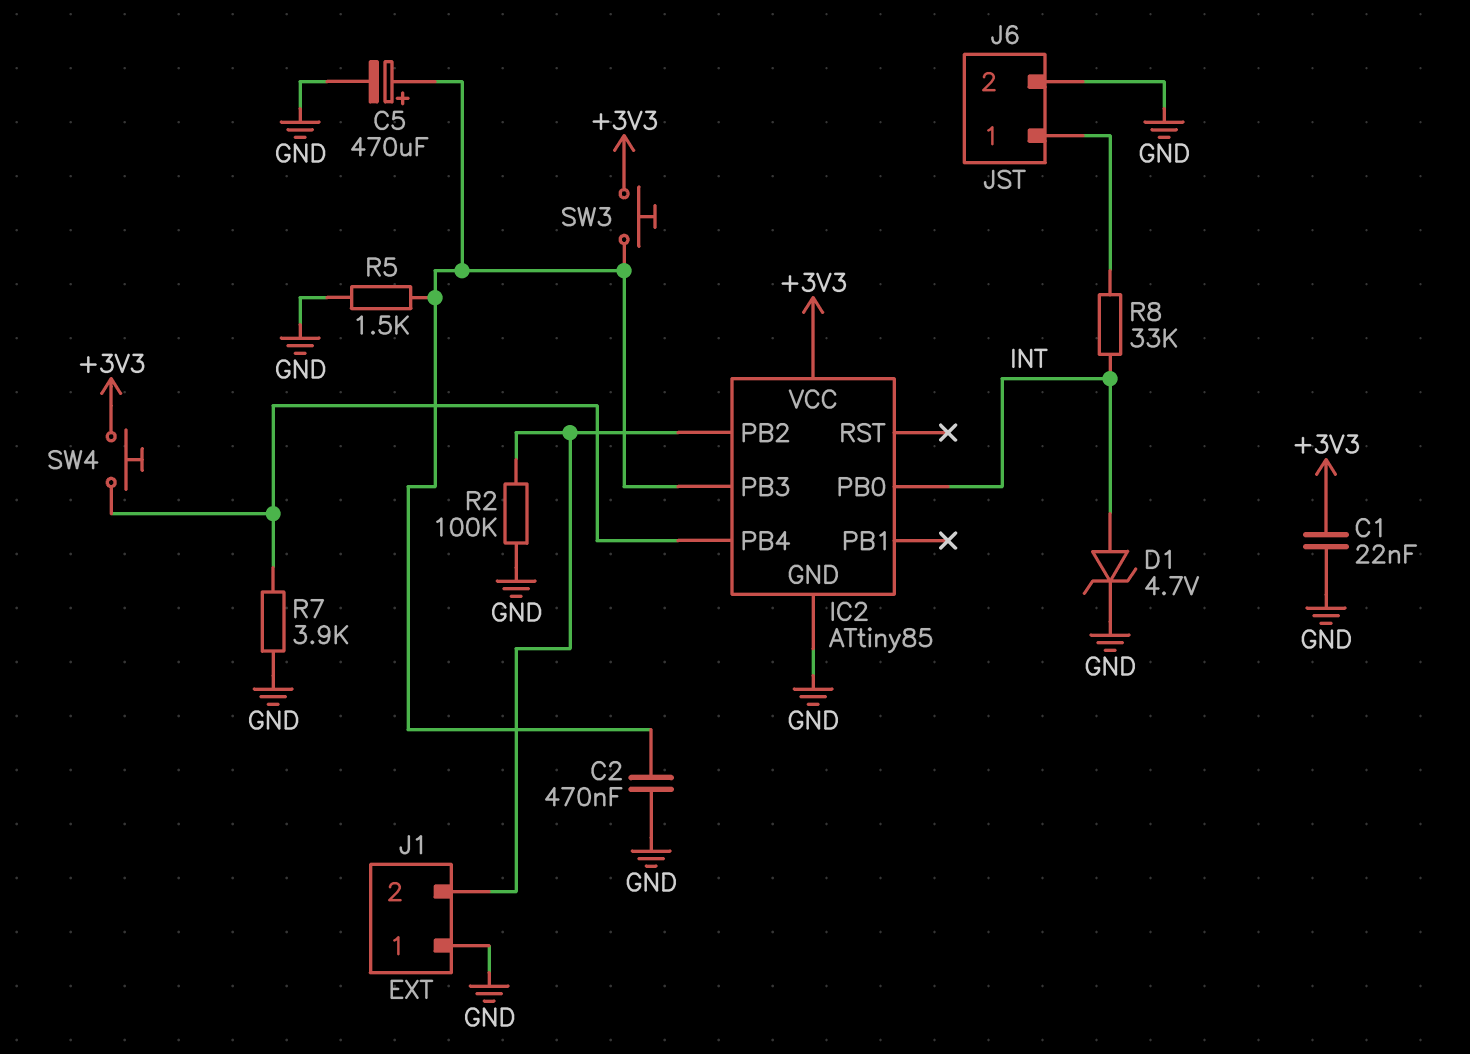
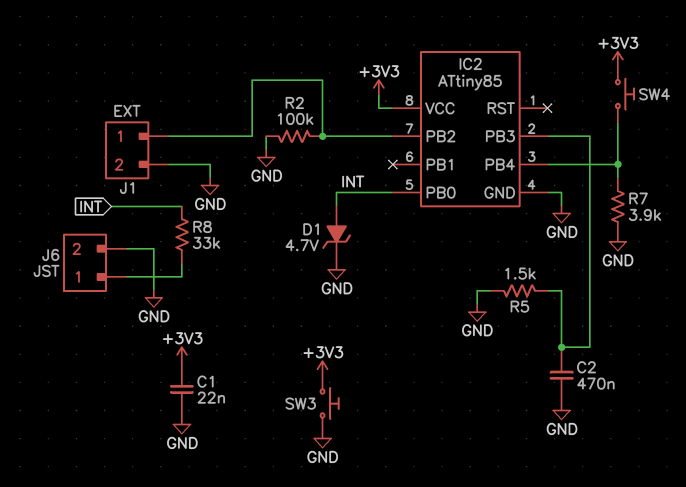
C5: 470uF (plus IC2/PB3, minus GND) -> none
J1 pin 1: GND -> IC2/PB2
J1 pin 2: IC2/PB2 -> GND
SW3: button (+3V3, IC2/PB3) -> button (+3V3, GND)

